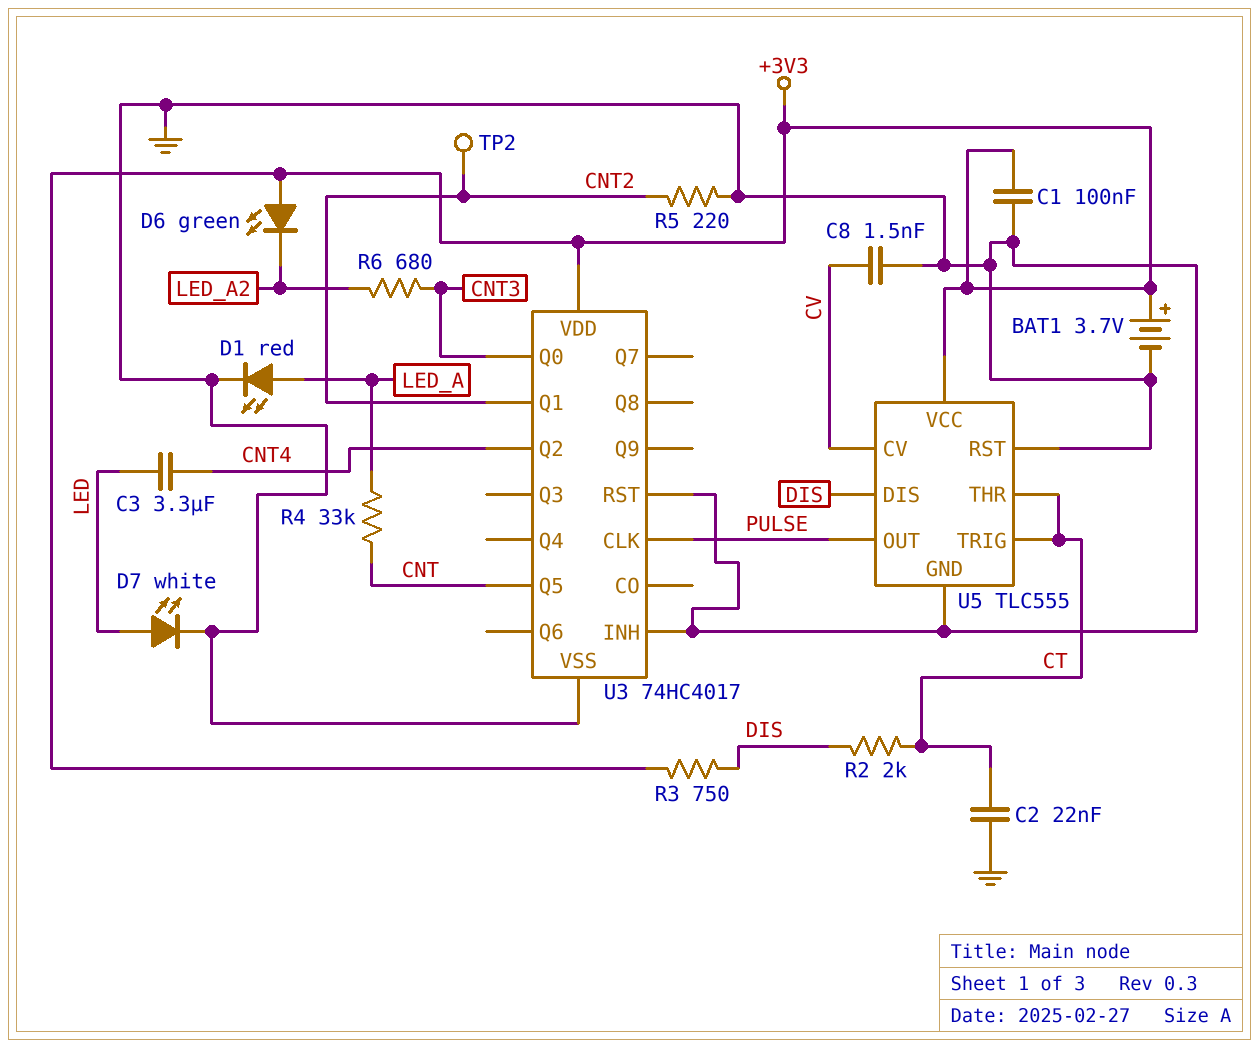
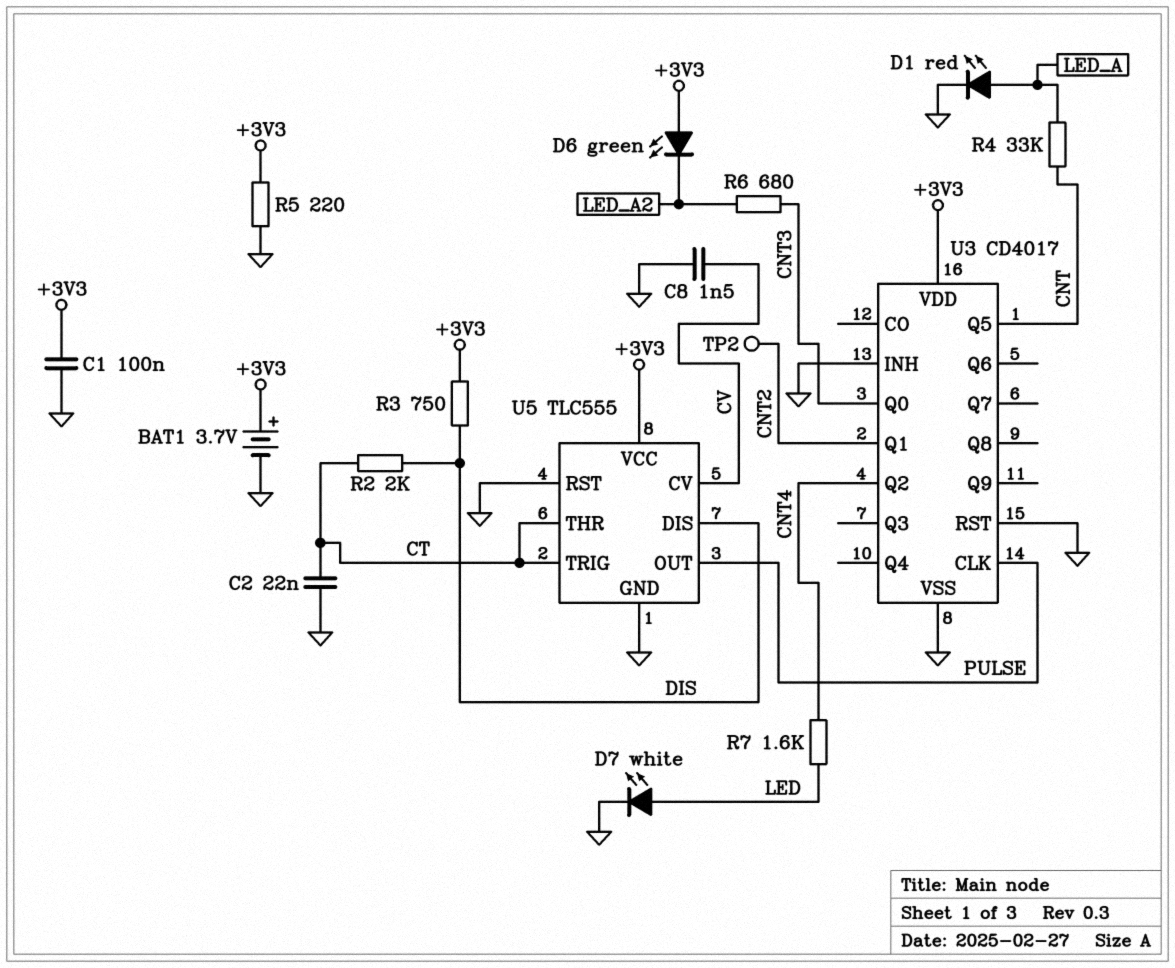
C3: 3.3uF (CNT4, LED) -> none
R5: 220 (CNT2, GND) -> 220 (+3V3, GND)
R7: none -> 1.6k (CNT4, LED)
U3: 74HC4017 -> CD4017

